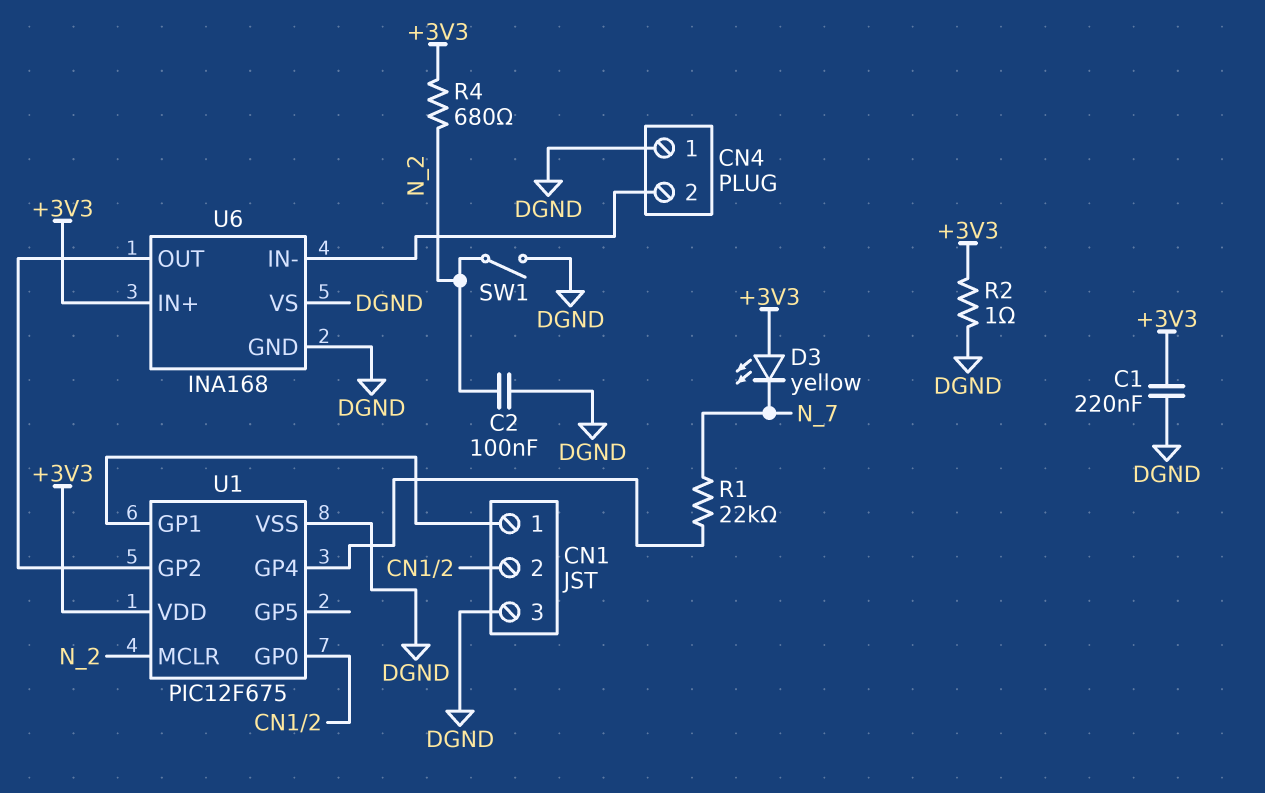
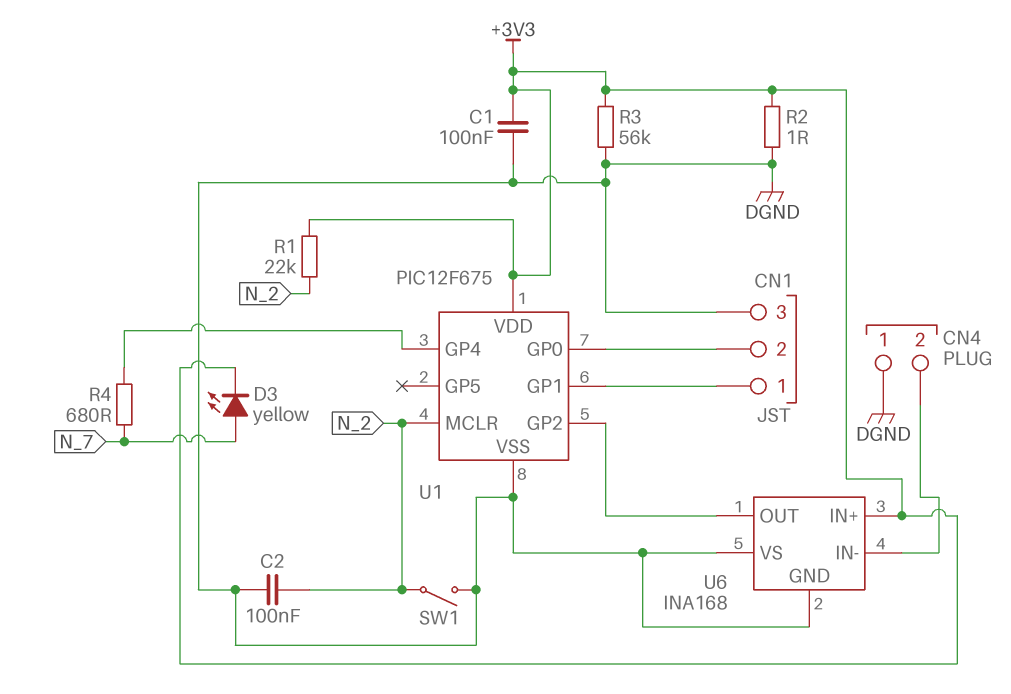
C1: 220nF (+3V3, DGND) -> 100nF (+3V3, DGND)
D3: LED yellow (A +3V3, K N_7) -> LED yellow (A N_7, K +3V3)
R1: 22k (N_7, U1/GP4) -> 22k (+3V3, N_2)
R3: none -> 56k (+3V3, DGND)
R4: 680 (+3V3, N_2) -> 680 (N_7, U1/GP4)

